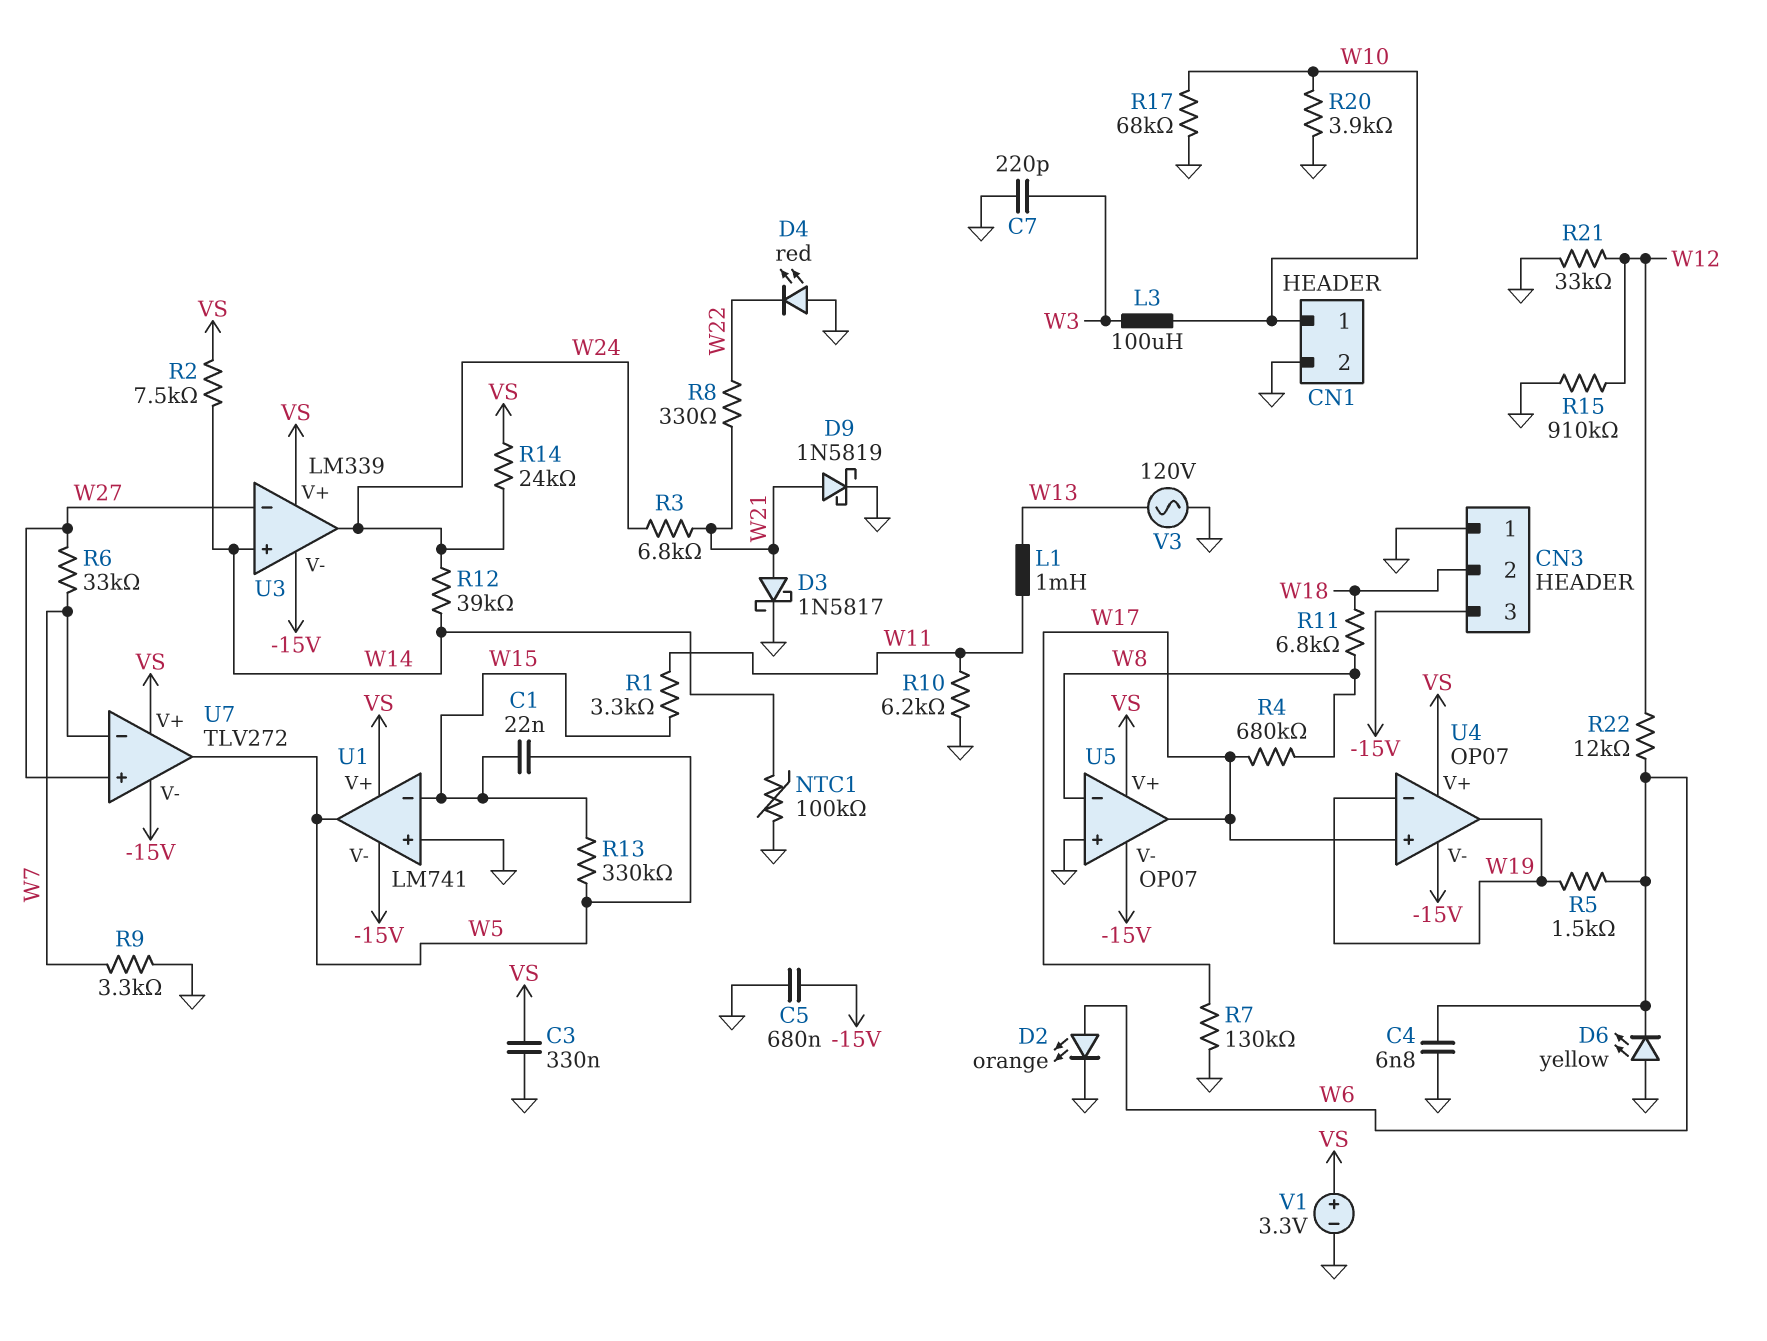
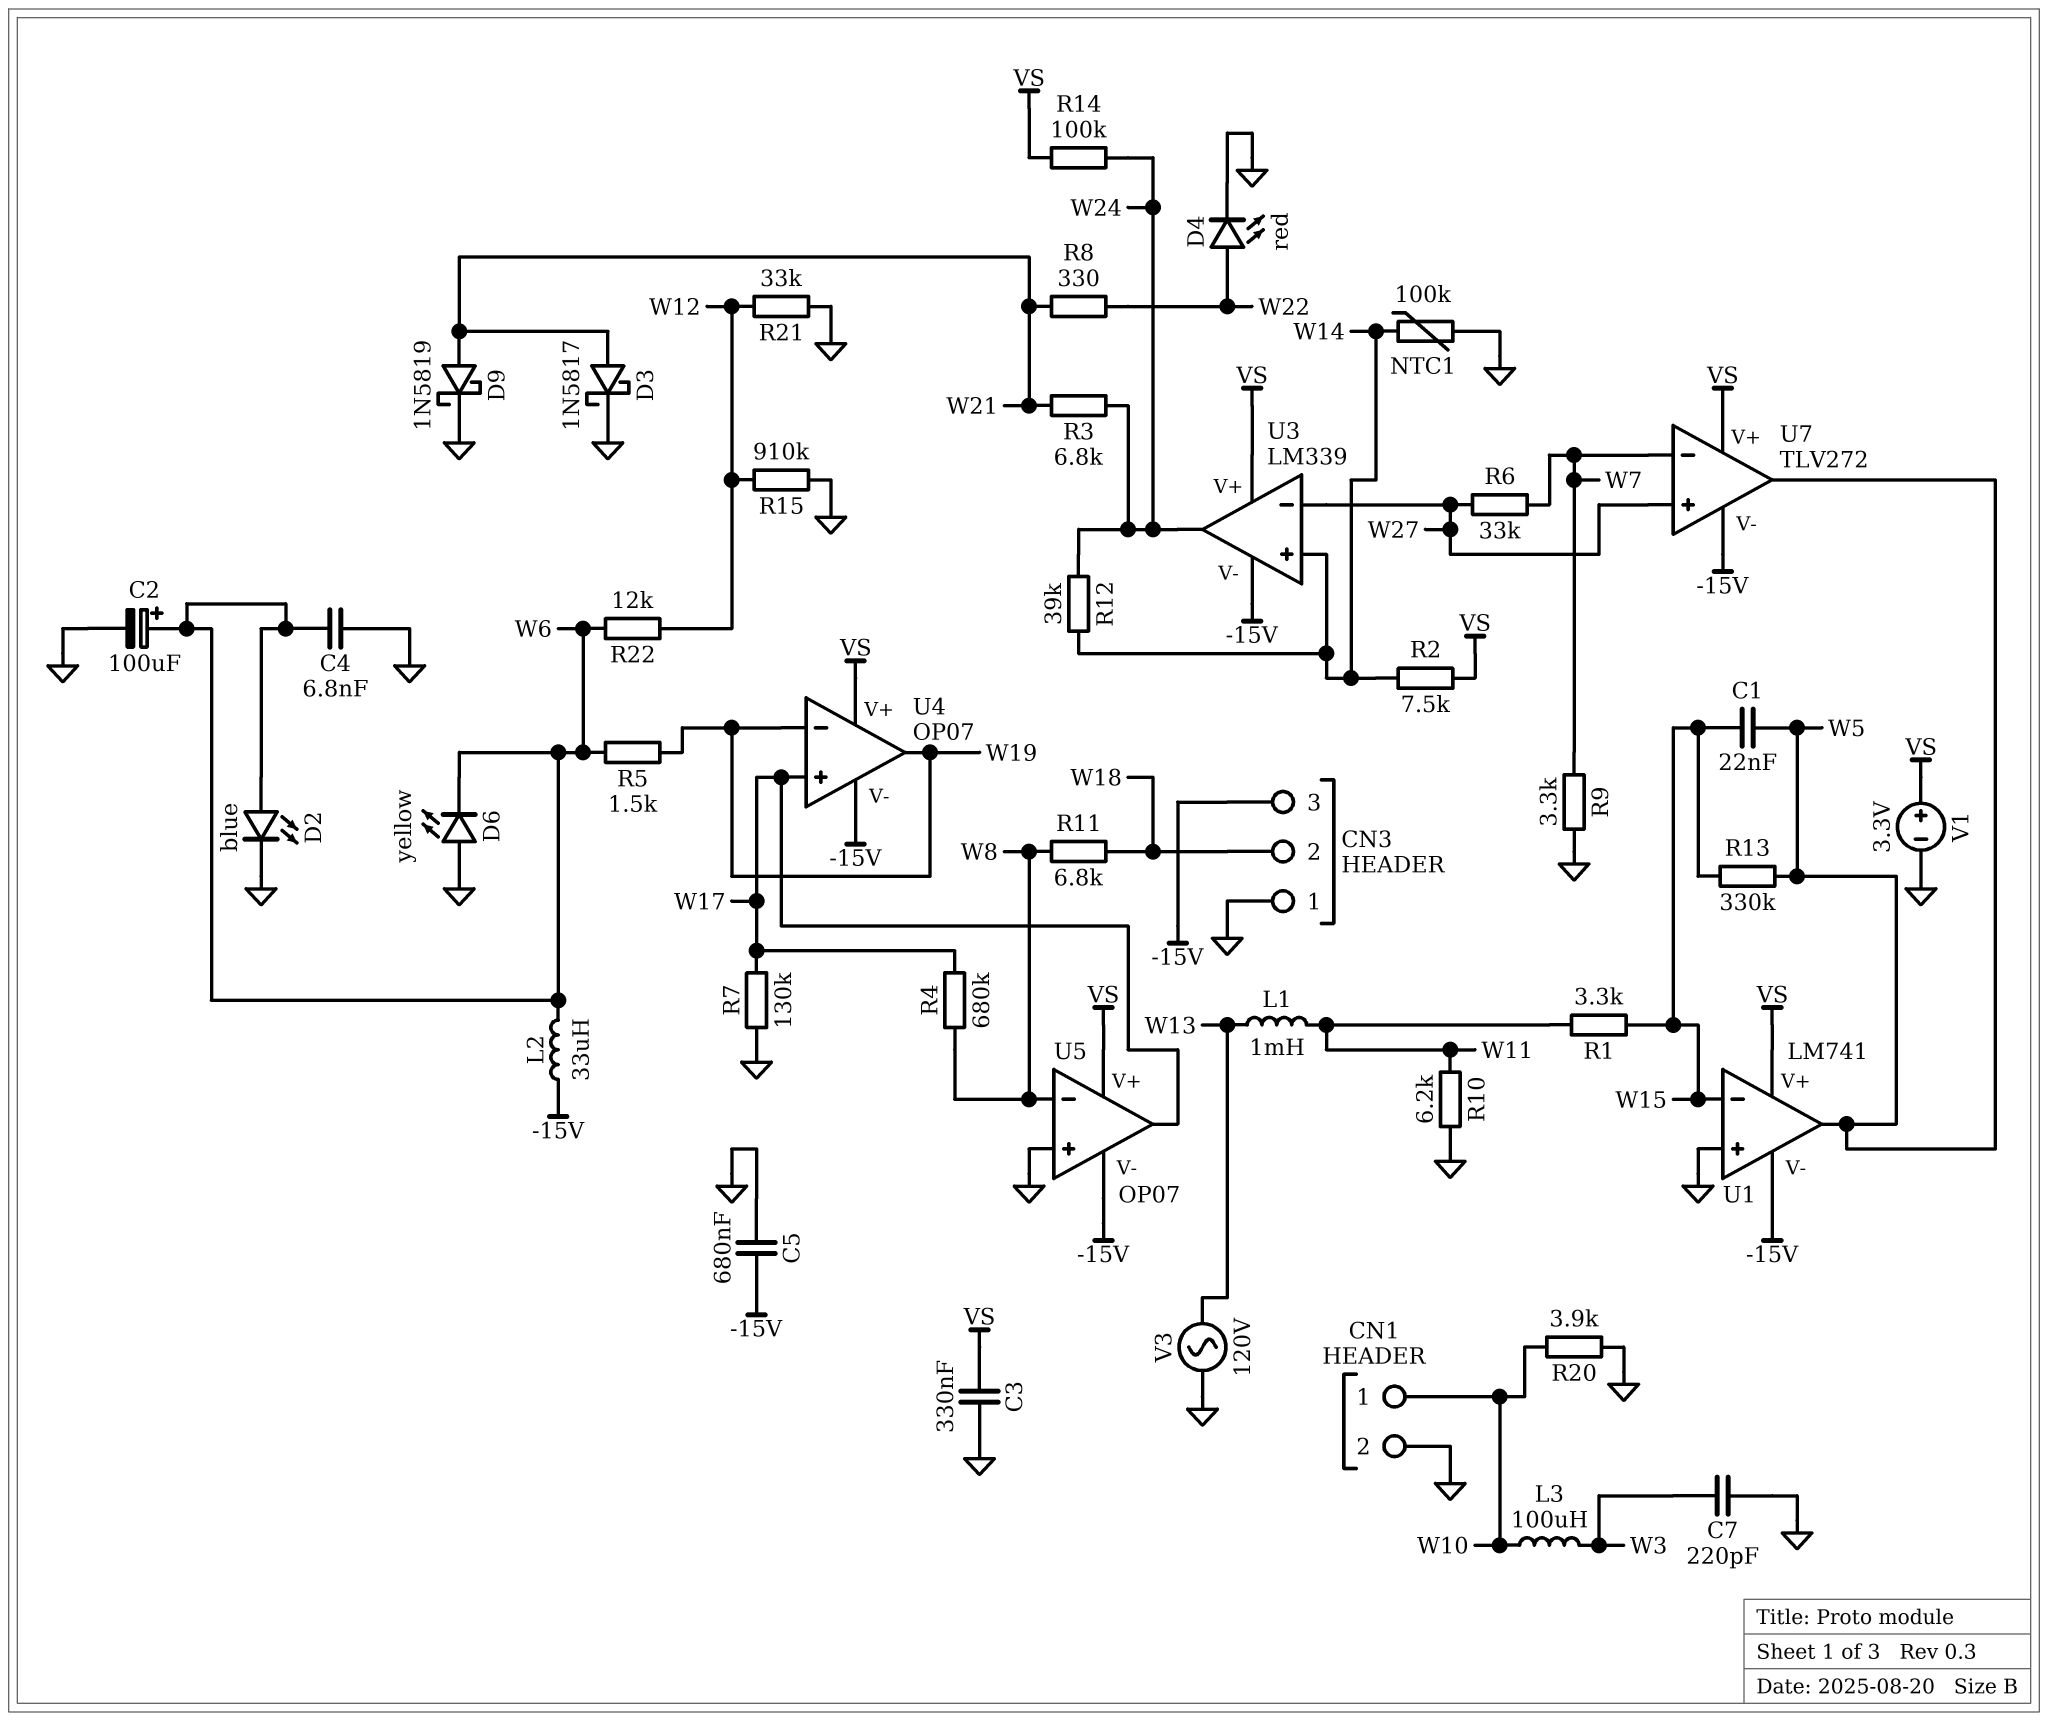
C2: none -> 100uF (plus W6, minus GND)
D2: LED orange (A W6, K GND) -> LED blue (A W6, K GND)
D4: LED red (A GND, K W22) -> LED red (A W22, K GND)
L2: none -> 33uH (-15V, W6)
R14: 24k (VS, W24) -> 100k (VS, W24)
R17: 68k (GND, W10) -> none

